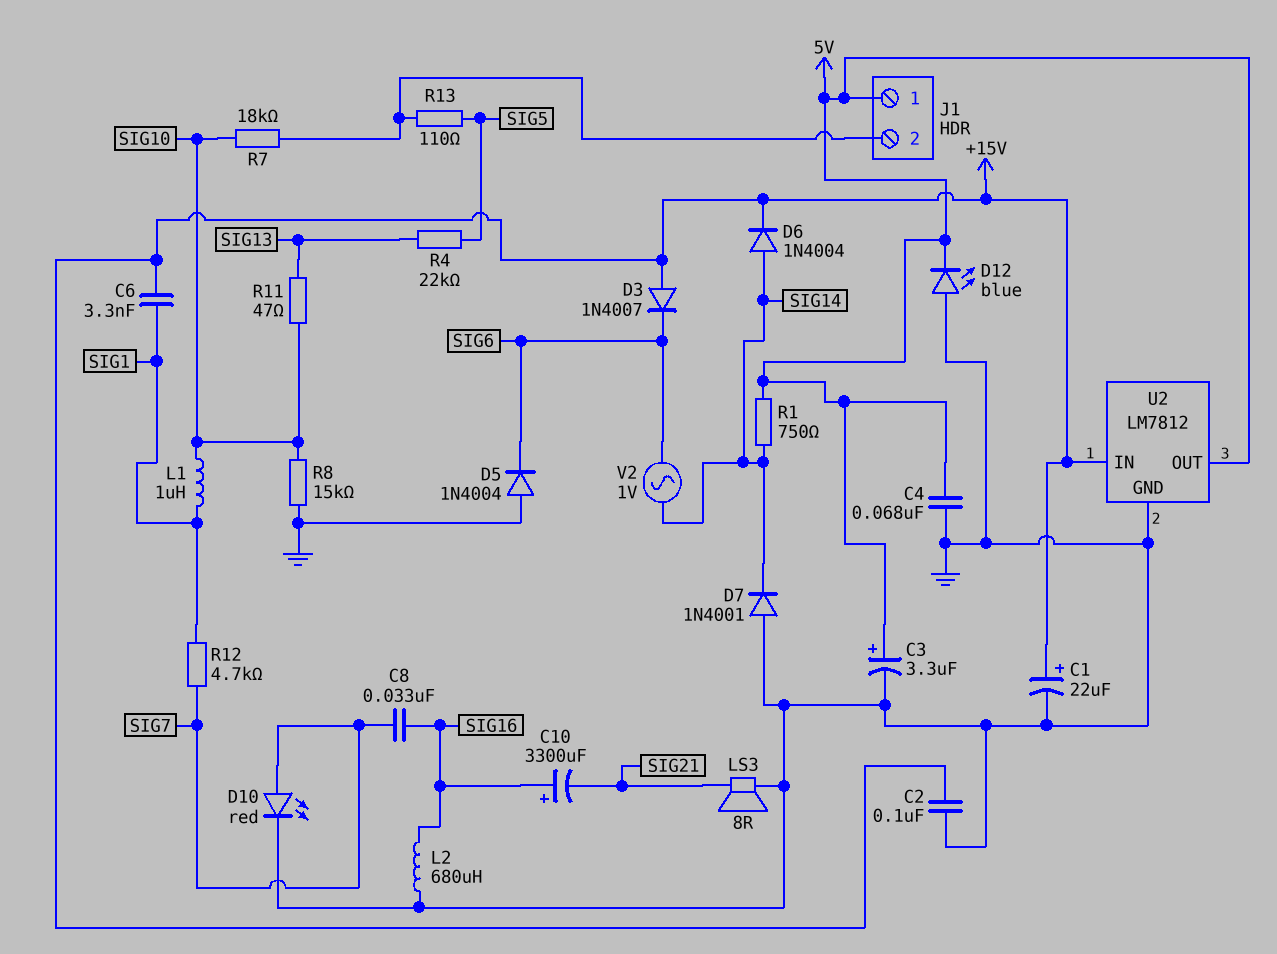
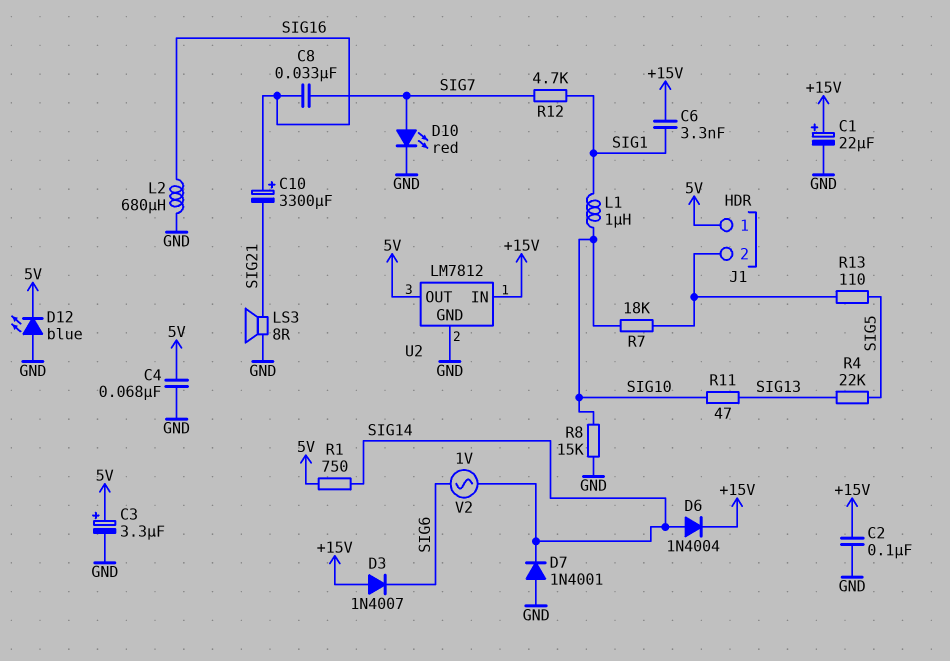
D5: diode 1N4004 (A GND, K SIG6) -> none

